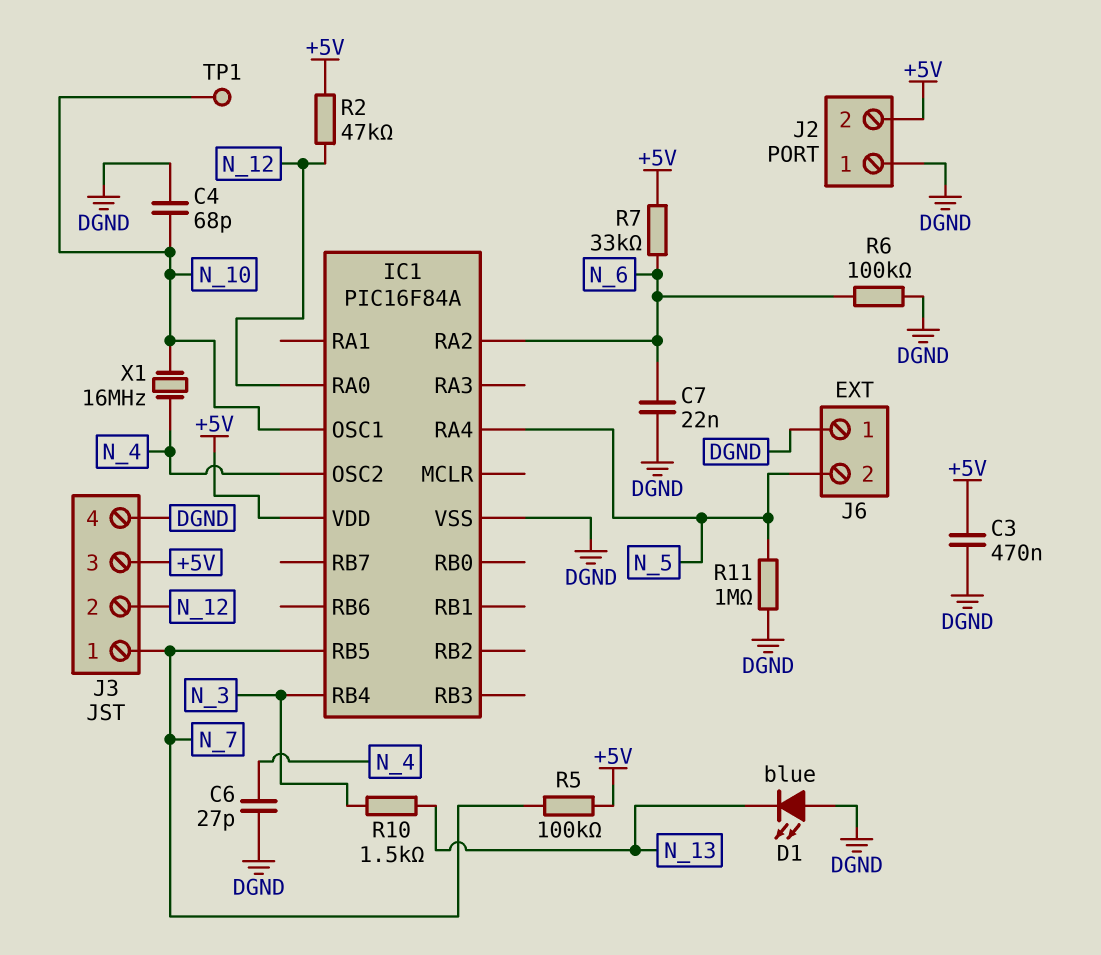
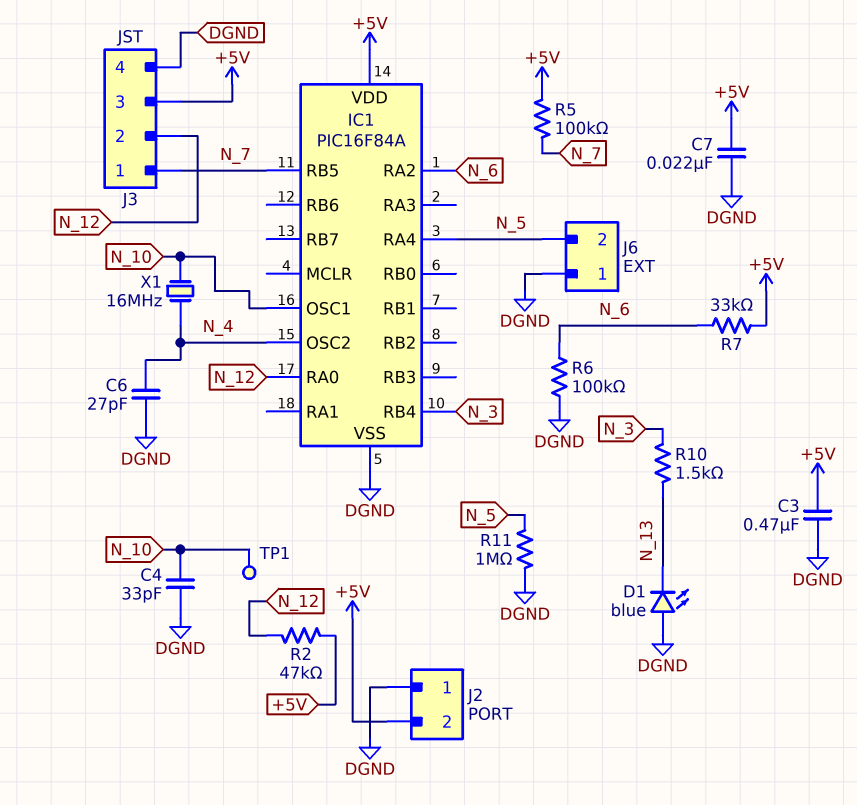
C4: 68pF (DGND, N_10) -> 33pF (DGND, N_10)
C7: 22nF (DGND, N_6) -> 22nF (+5V, DGND)

